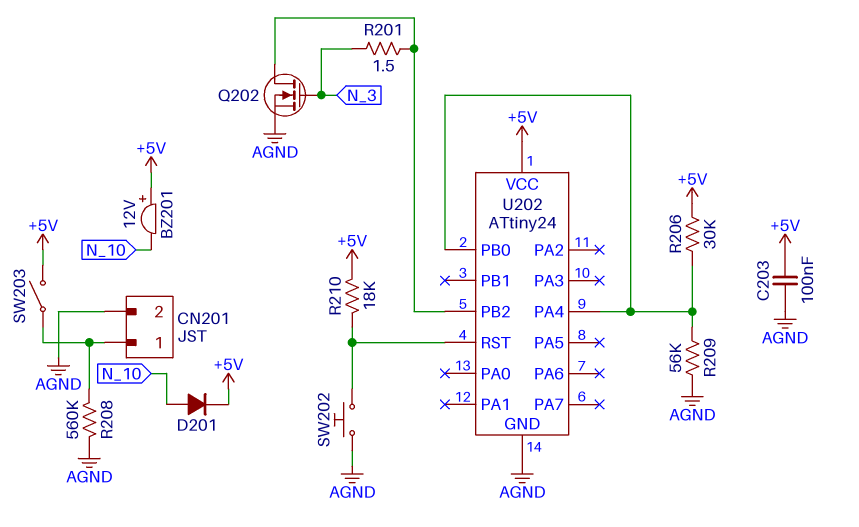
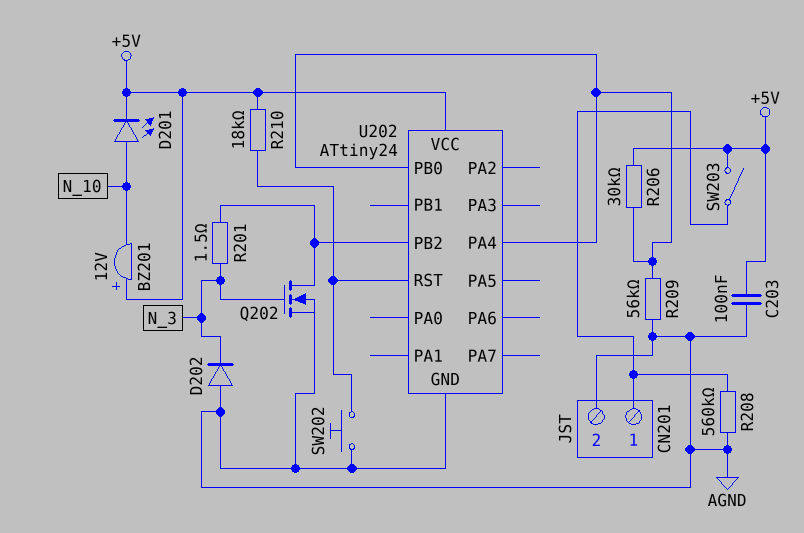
D201: diode (A N_10, K +5V) -> LED (A N_10, K +5V)
D202: none -> diode (A AGND, K N_3)

